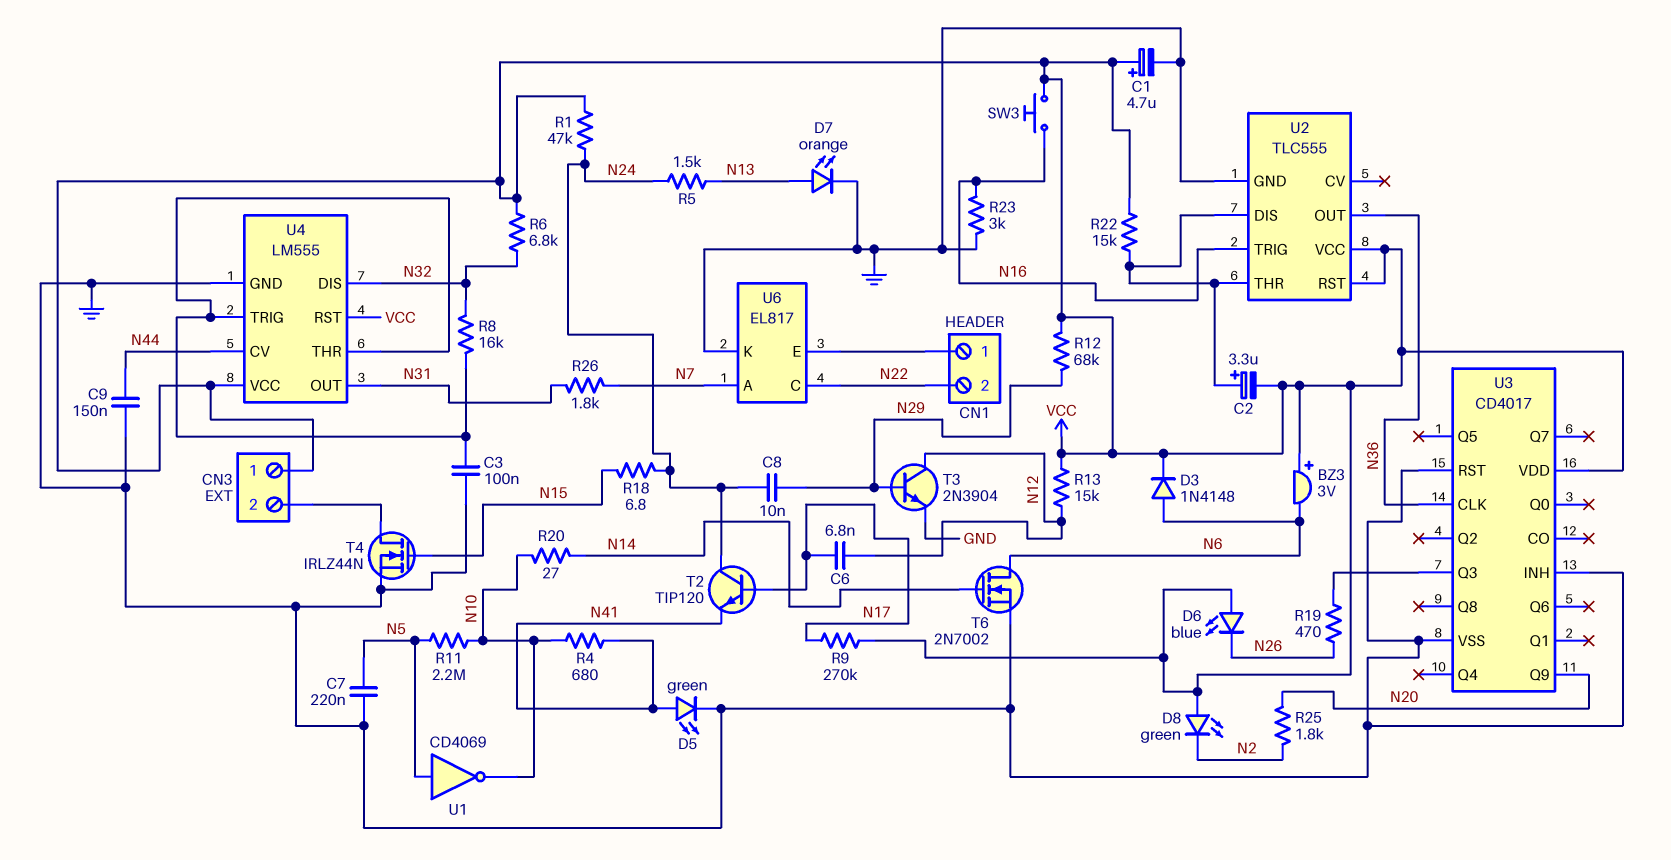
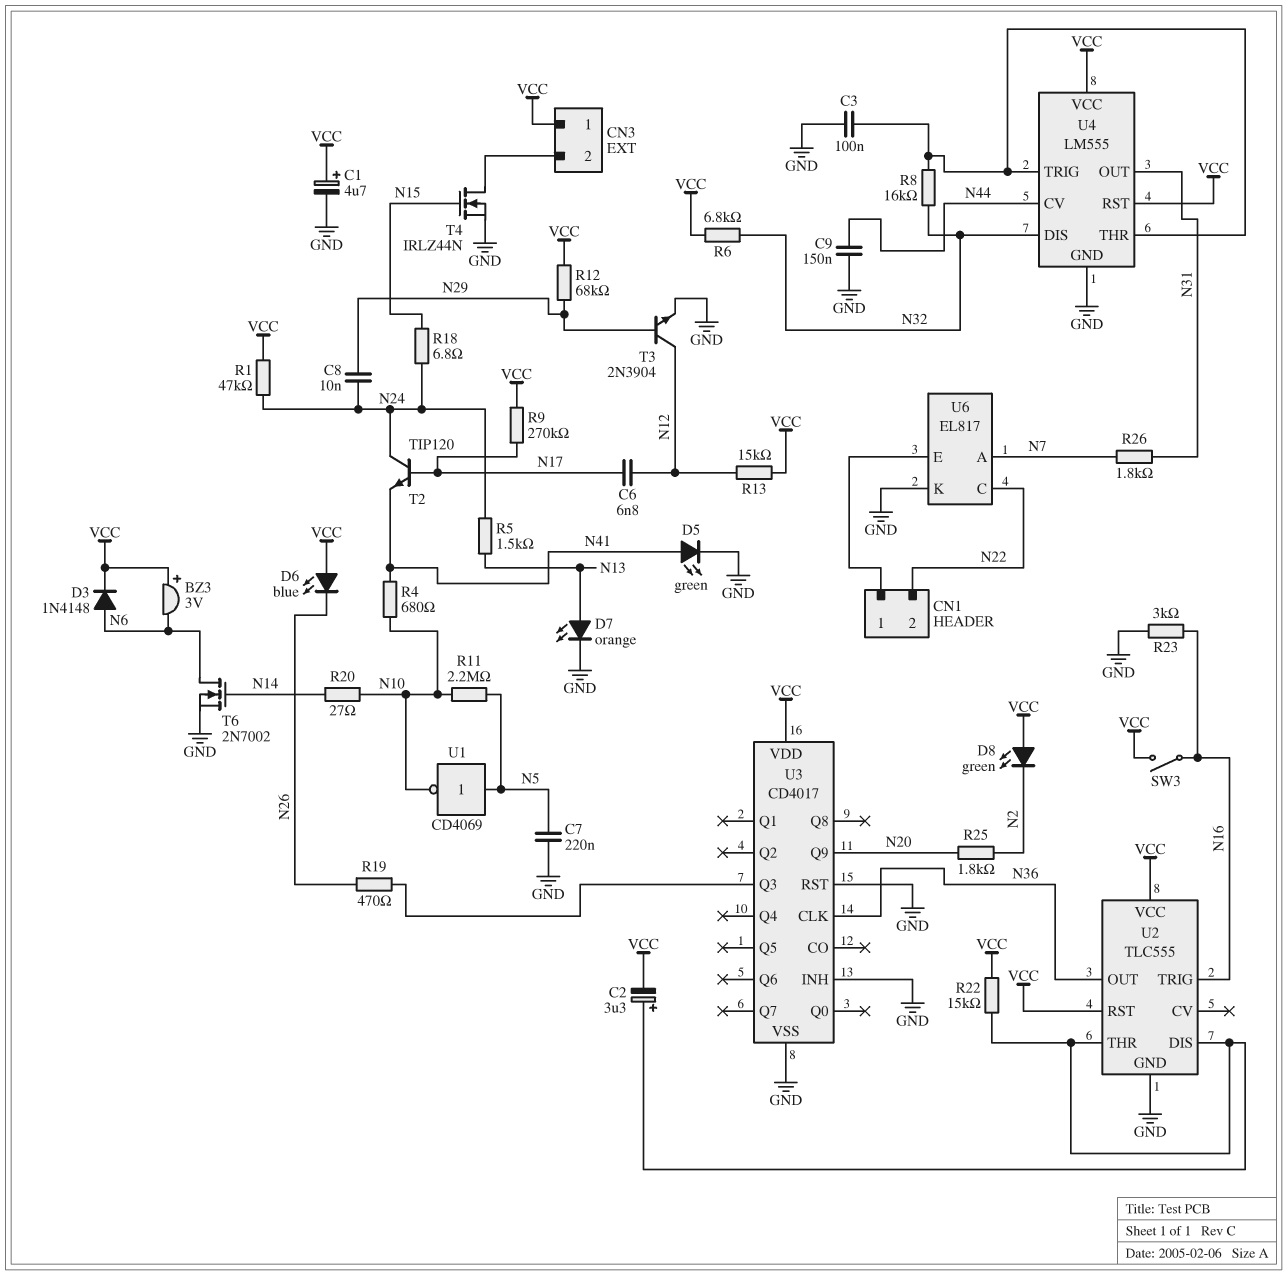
SW3: button (N16, VCC) -> switch (N16, VCC)

